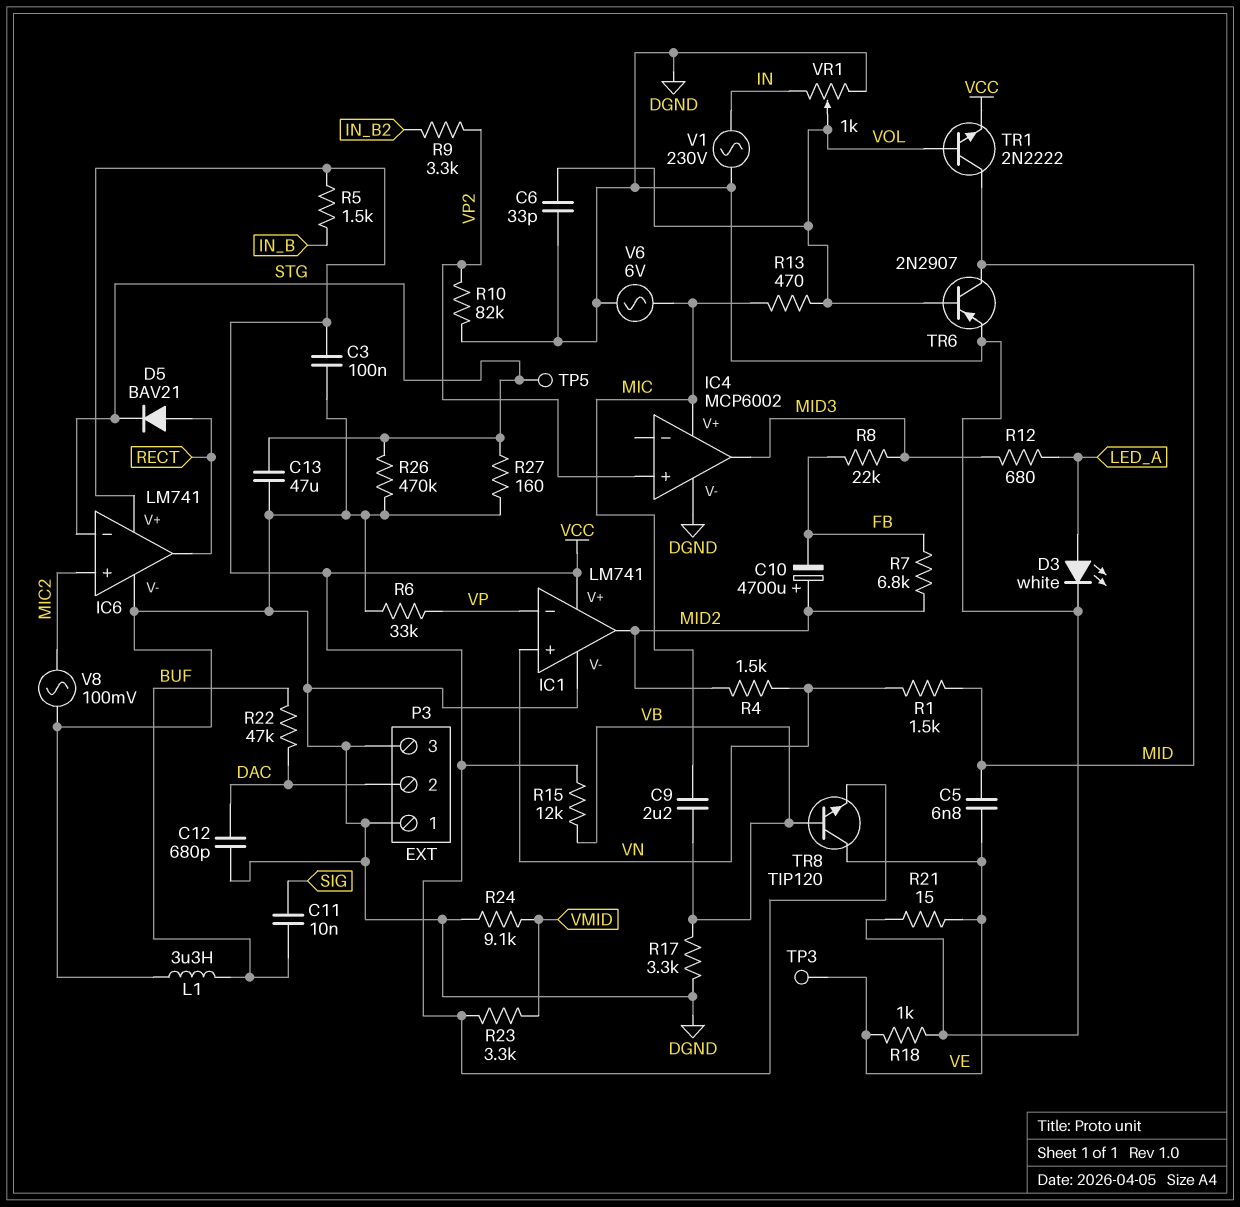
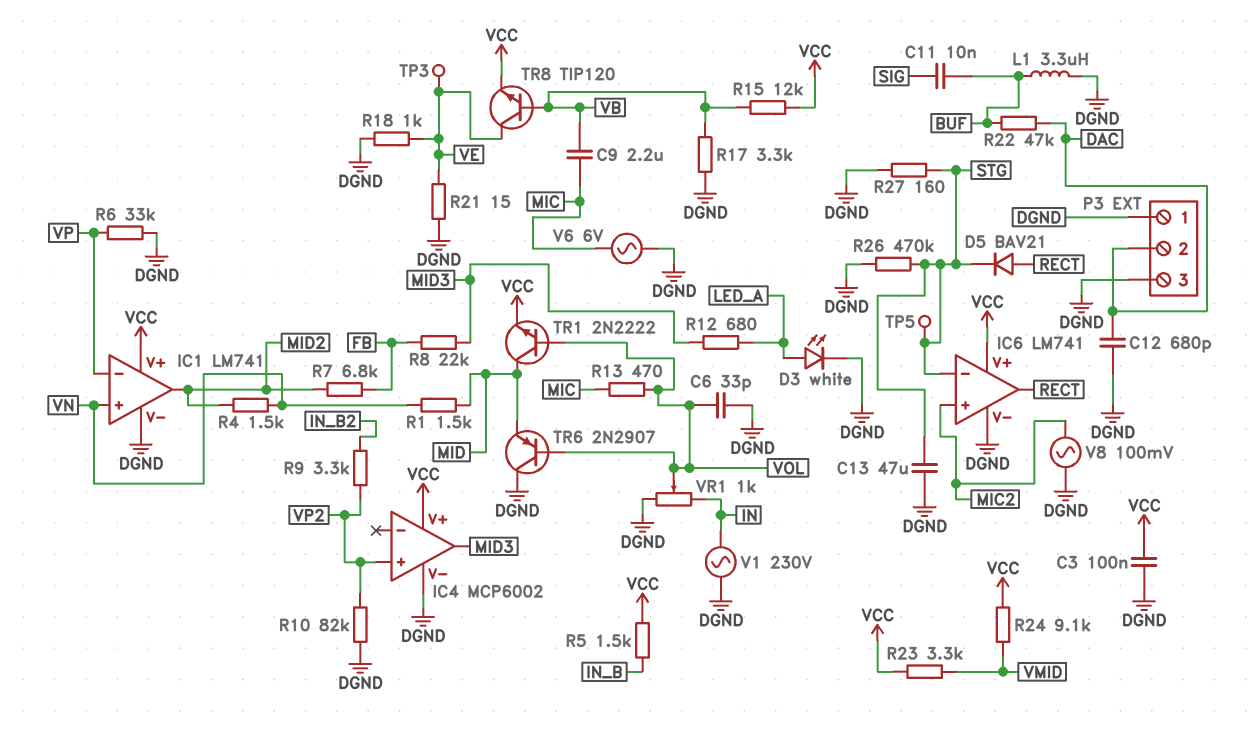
C5: 6.8nF (MID, VE) -> none
C10: 4700uF (plus MID2, minus FB) -> none
IC4 pin V+: MIC -> VCC
R24: 9.1k (DGND, VMID) -> 9.1k (VCC, VMID)
TR6: PNP 2N2907 (B VOL, C MID, E DGND) -> PNP 2N2907 (B VOL, C DGND, E MID)

